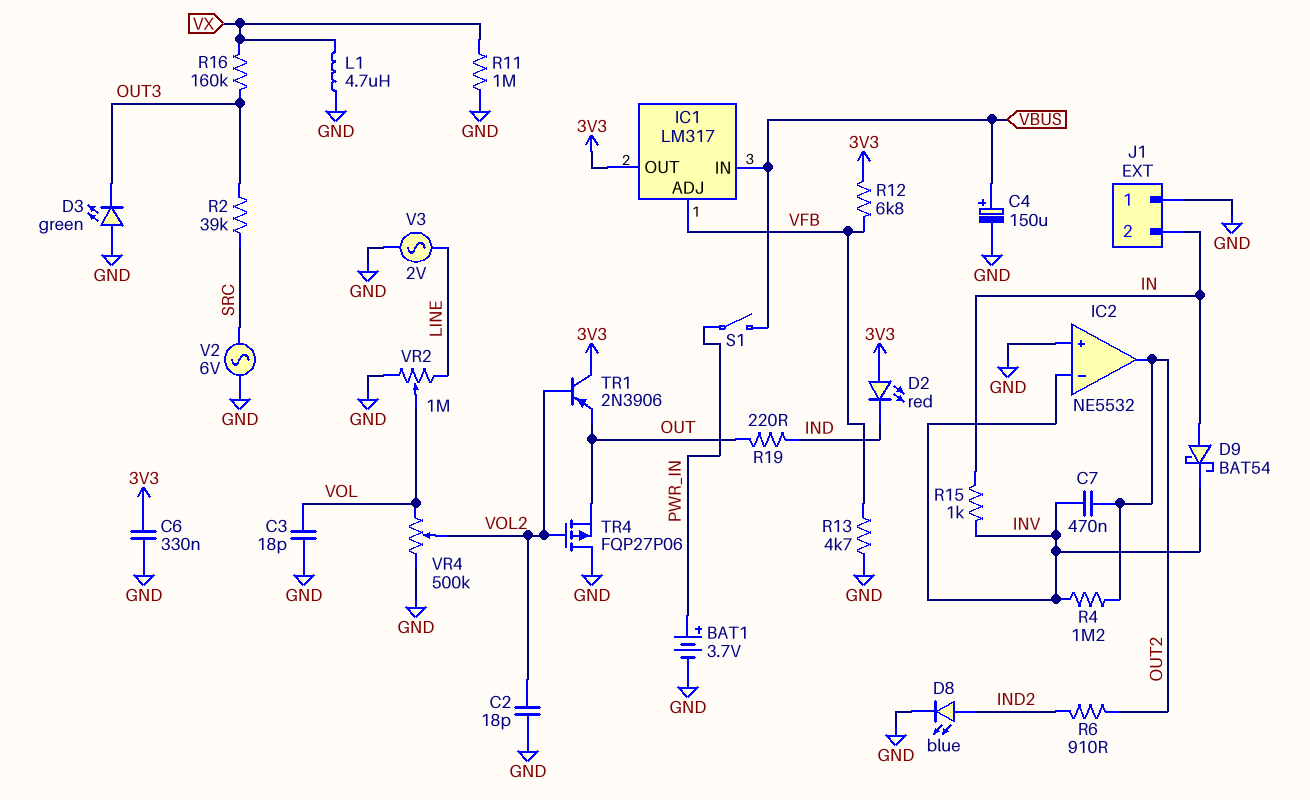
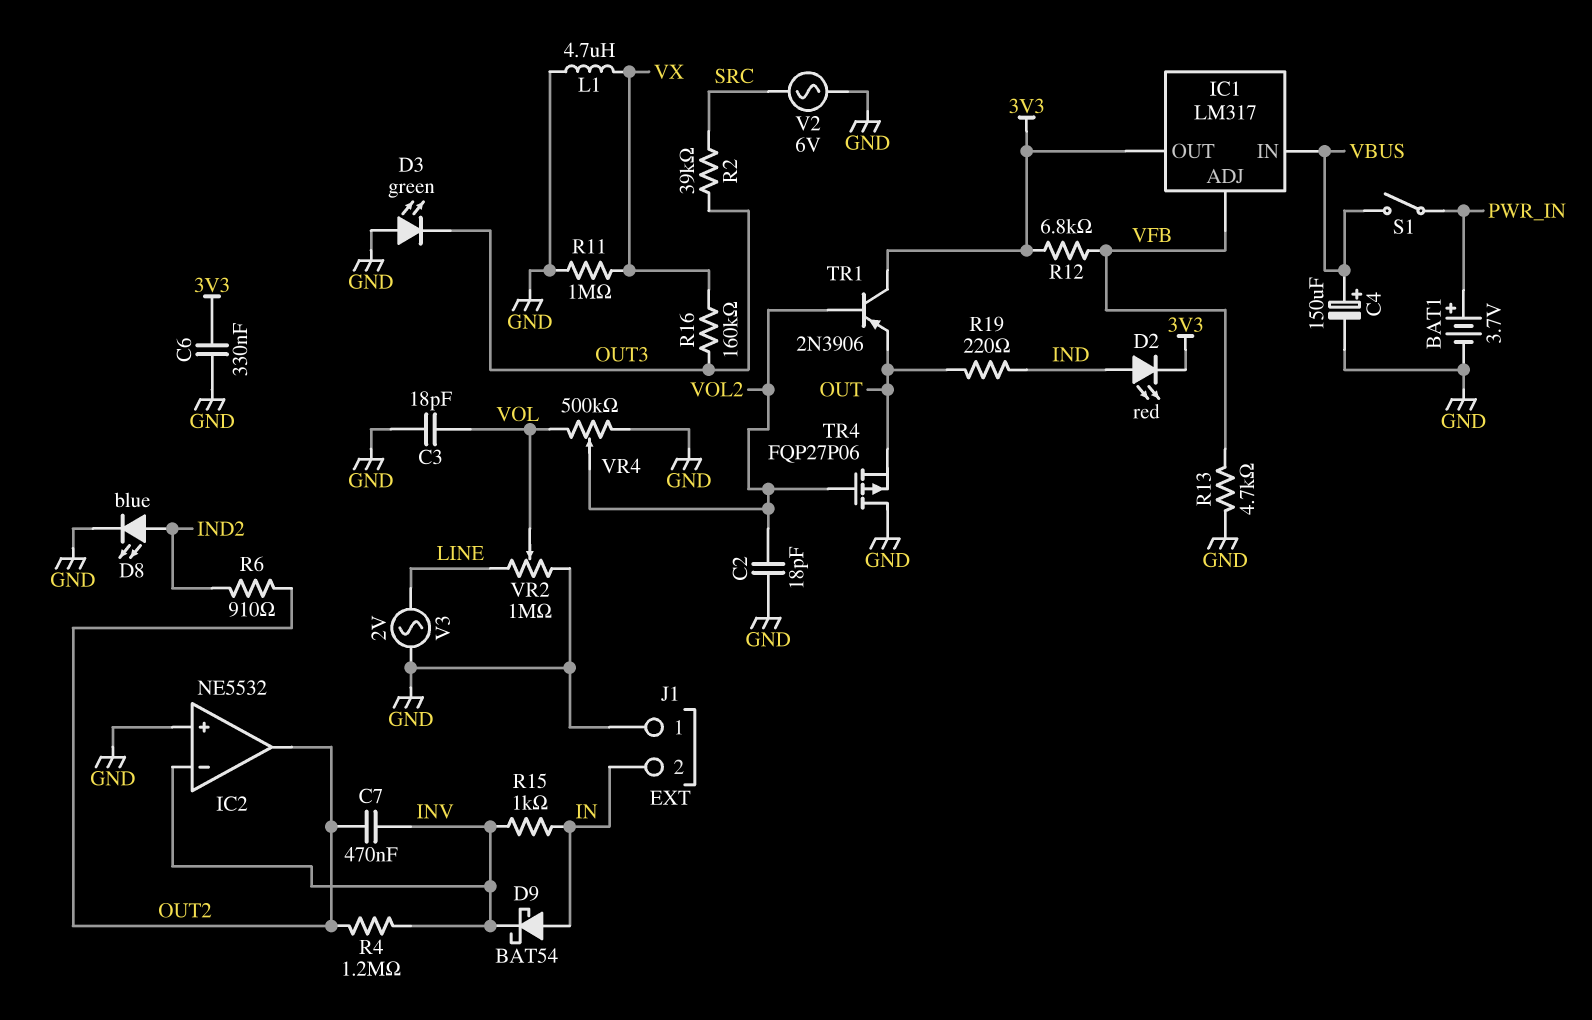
D2: LED red (A 3V3, K IND) -> LED red (A IND, K 3V3)

